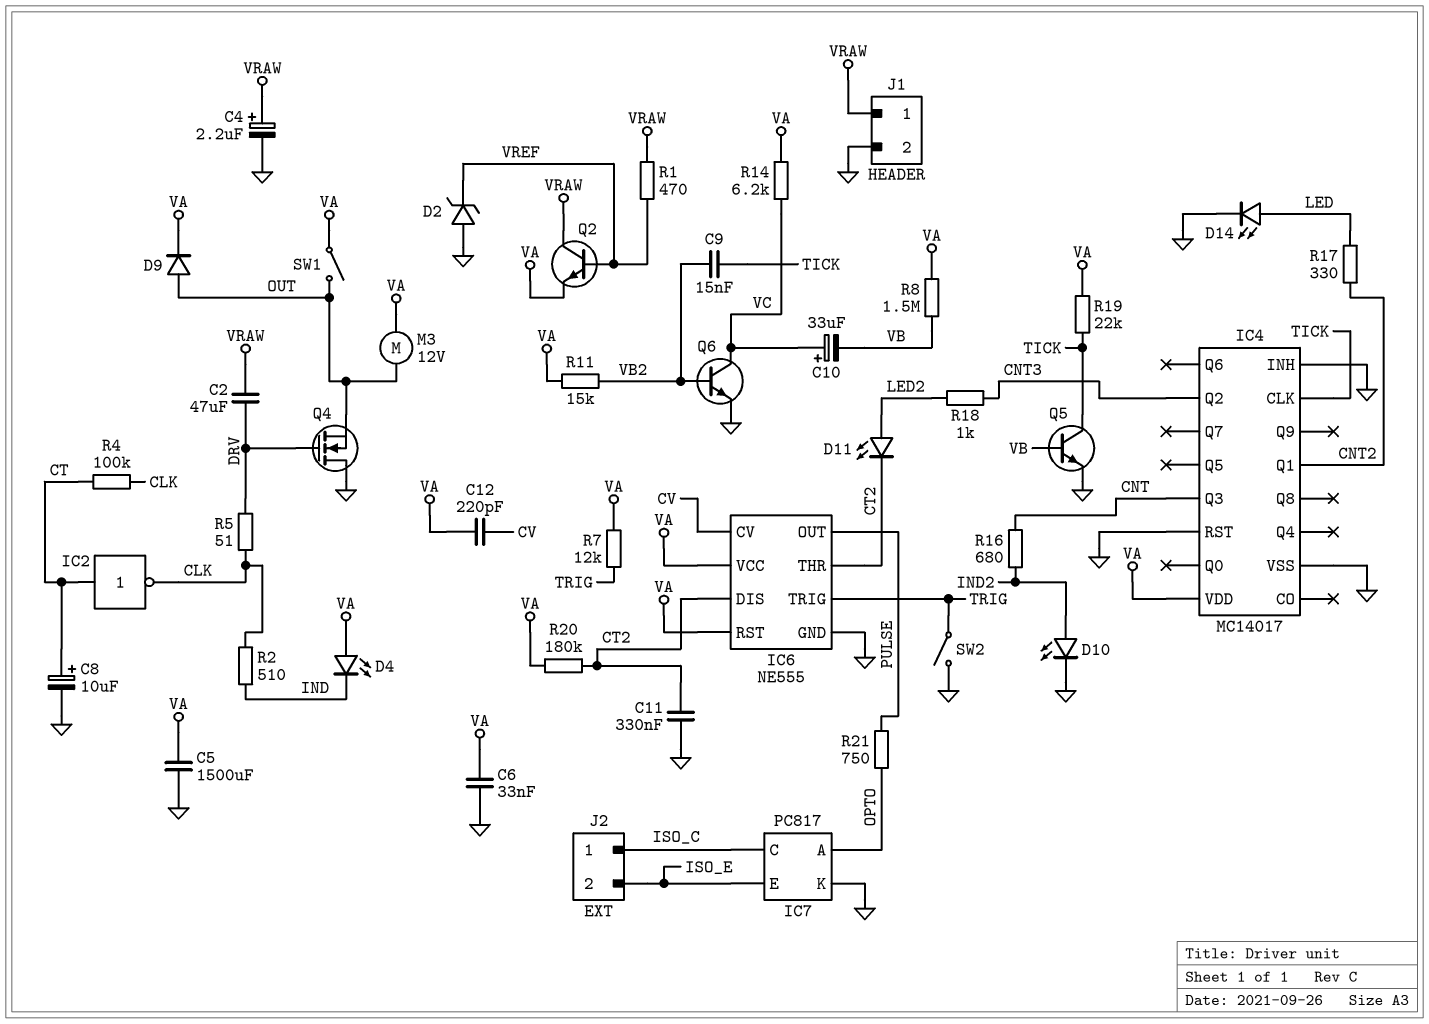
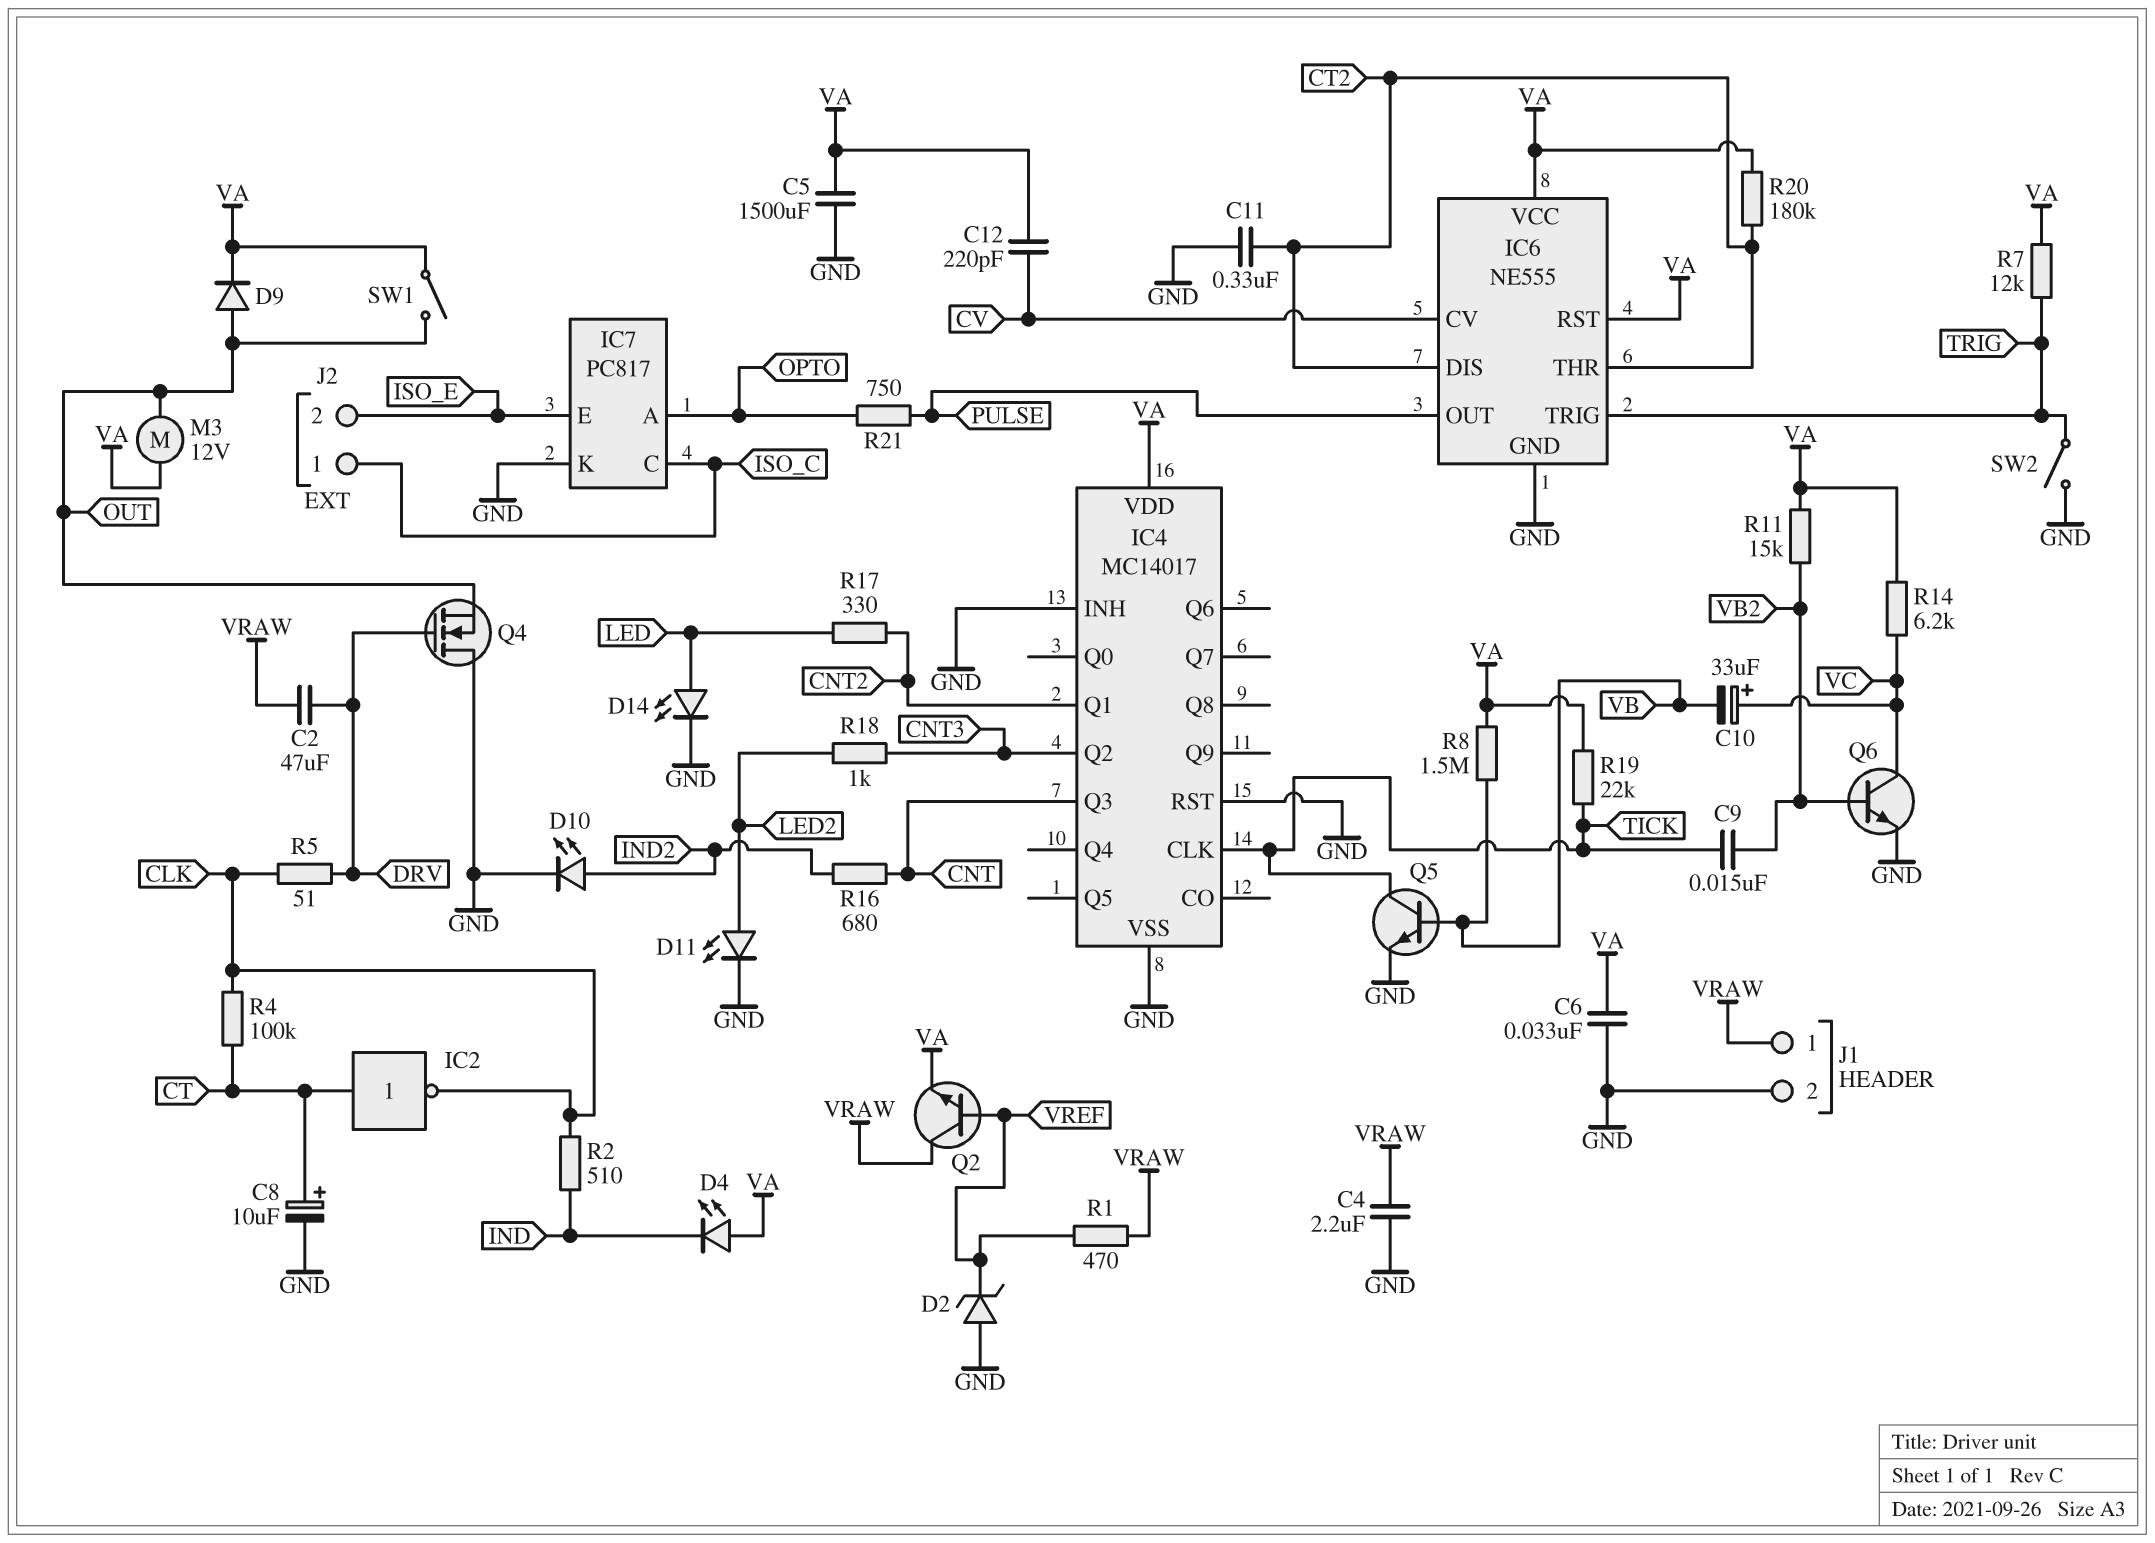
C4: 2.2uF (plus VRAW, minus GND) -> 2.2uF (GND, VRAW)
D11: LED (A LED2, K CT2) -> LED (A LED2, K GND)

